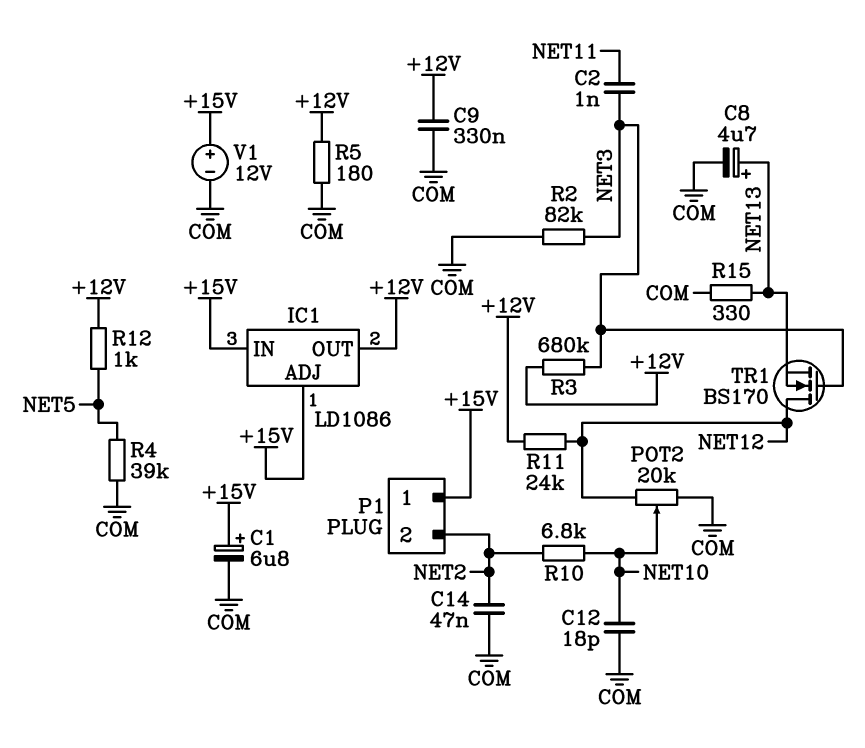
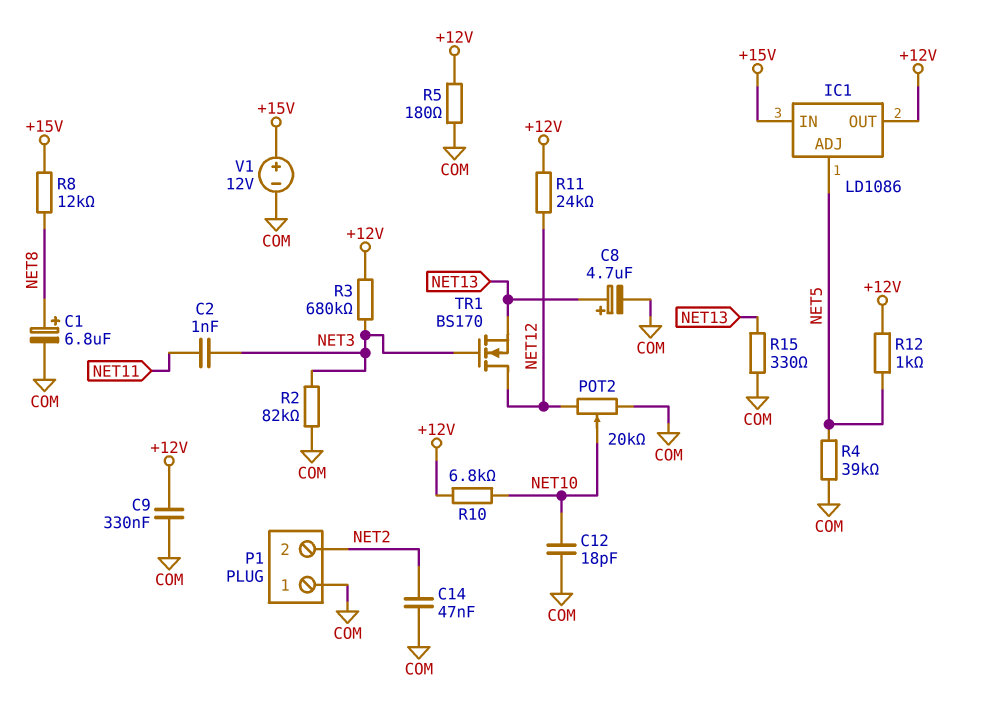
C1: 6.8uF (plus +15V, minus COM) -> 6.8uF (plus NET8, minus COM)
IC1 pin ADJ: +15V -> NET5
P1 pin 1: +15V -> COM
R8: none -> 12k (+15V, NET8)
R10: 6.8k (NET2, NET10) -> 6.8k (+12V, NET10)

